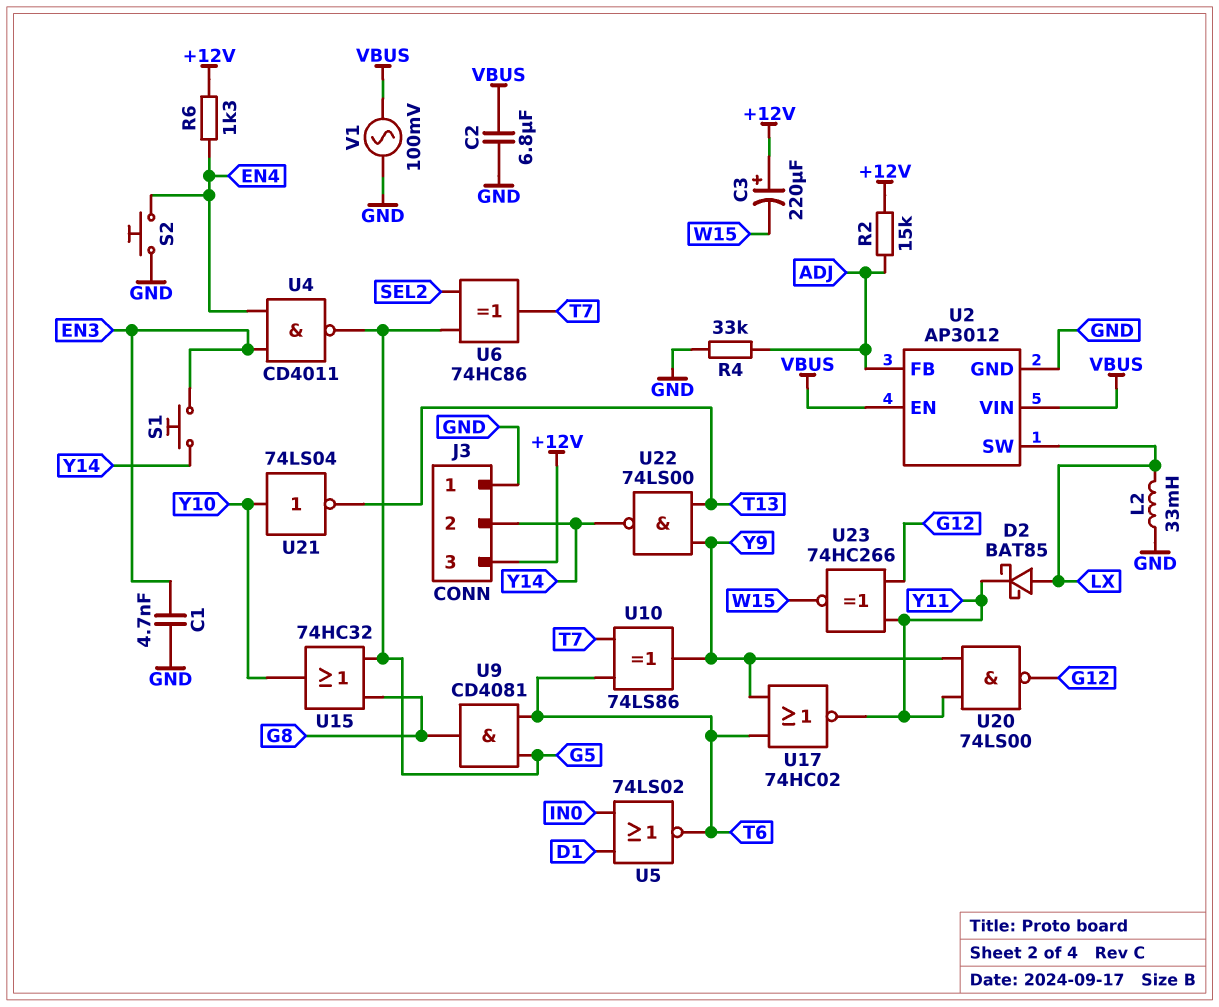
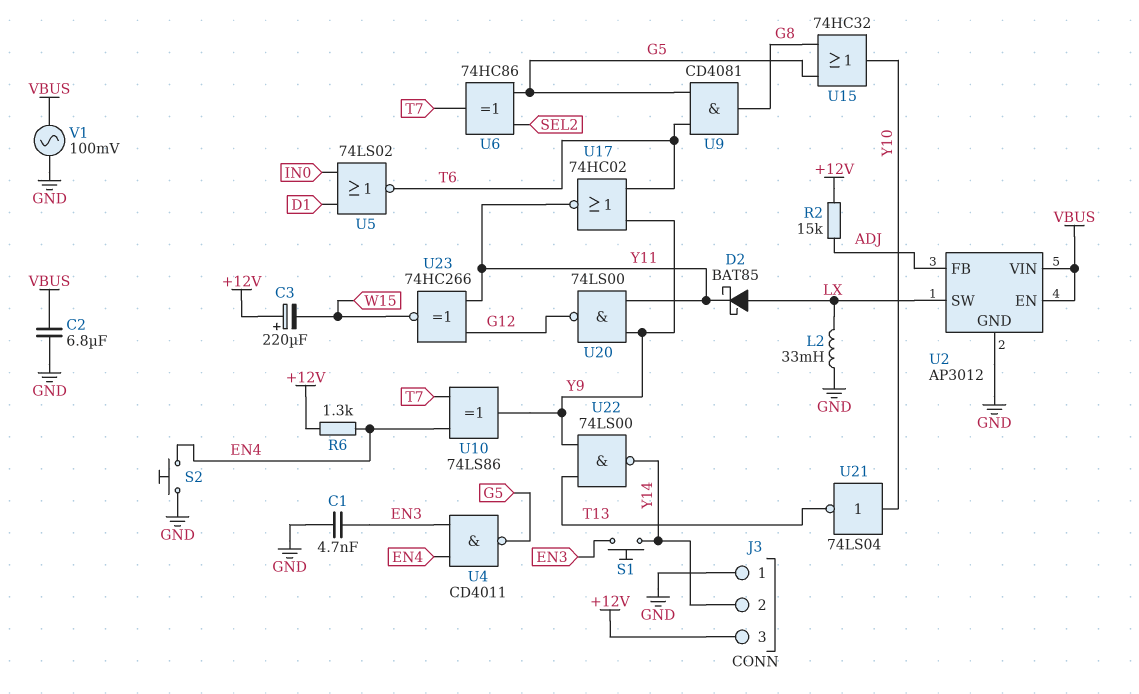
R4: 33k (ADJ, GND) -> none
U10: XOR 74LS86 (in T6, in T7, out Y9) -> XOR 74LS86 (in EN4, in T7, out Y9)

